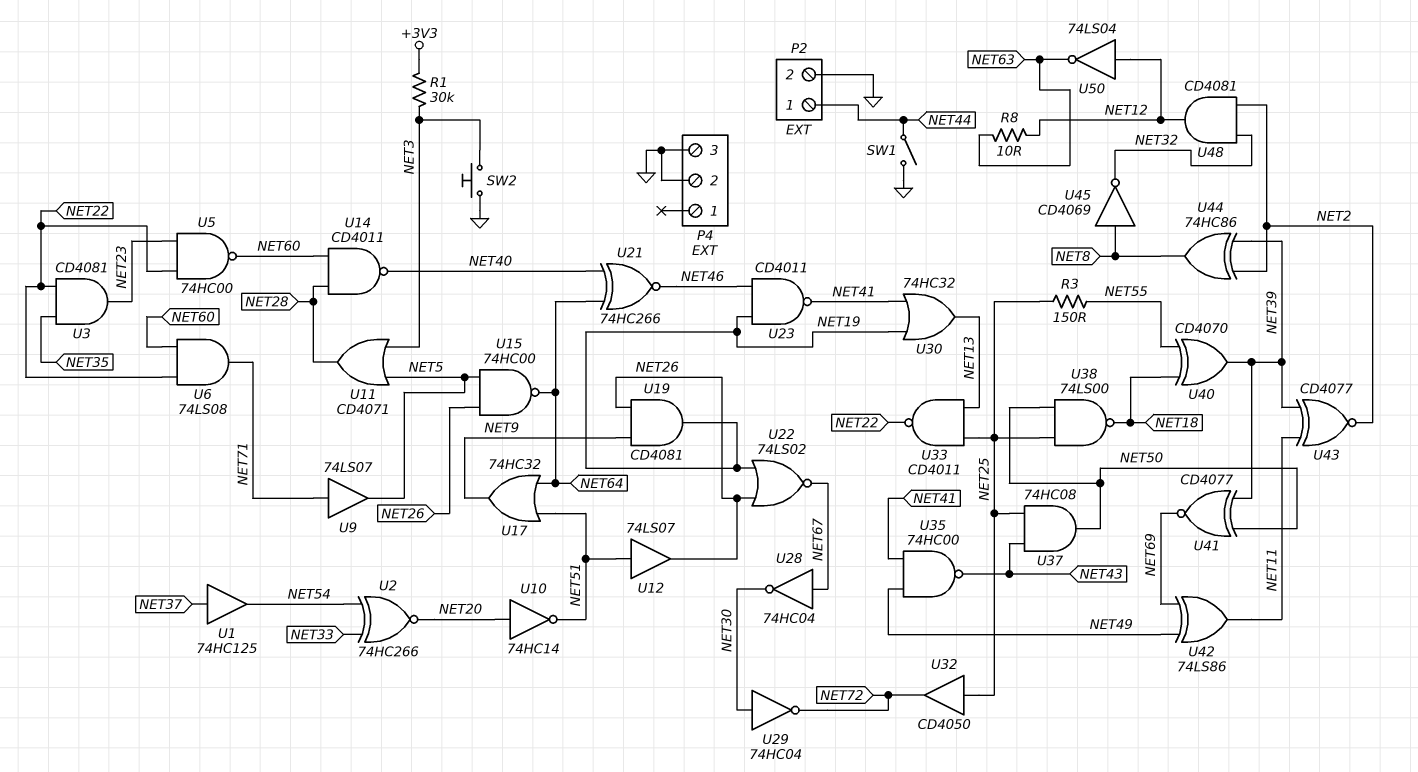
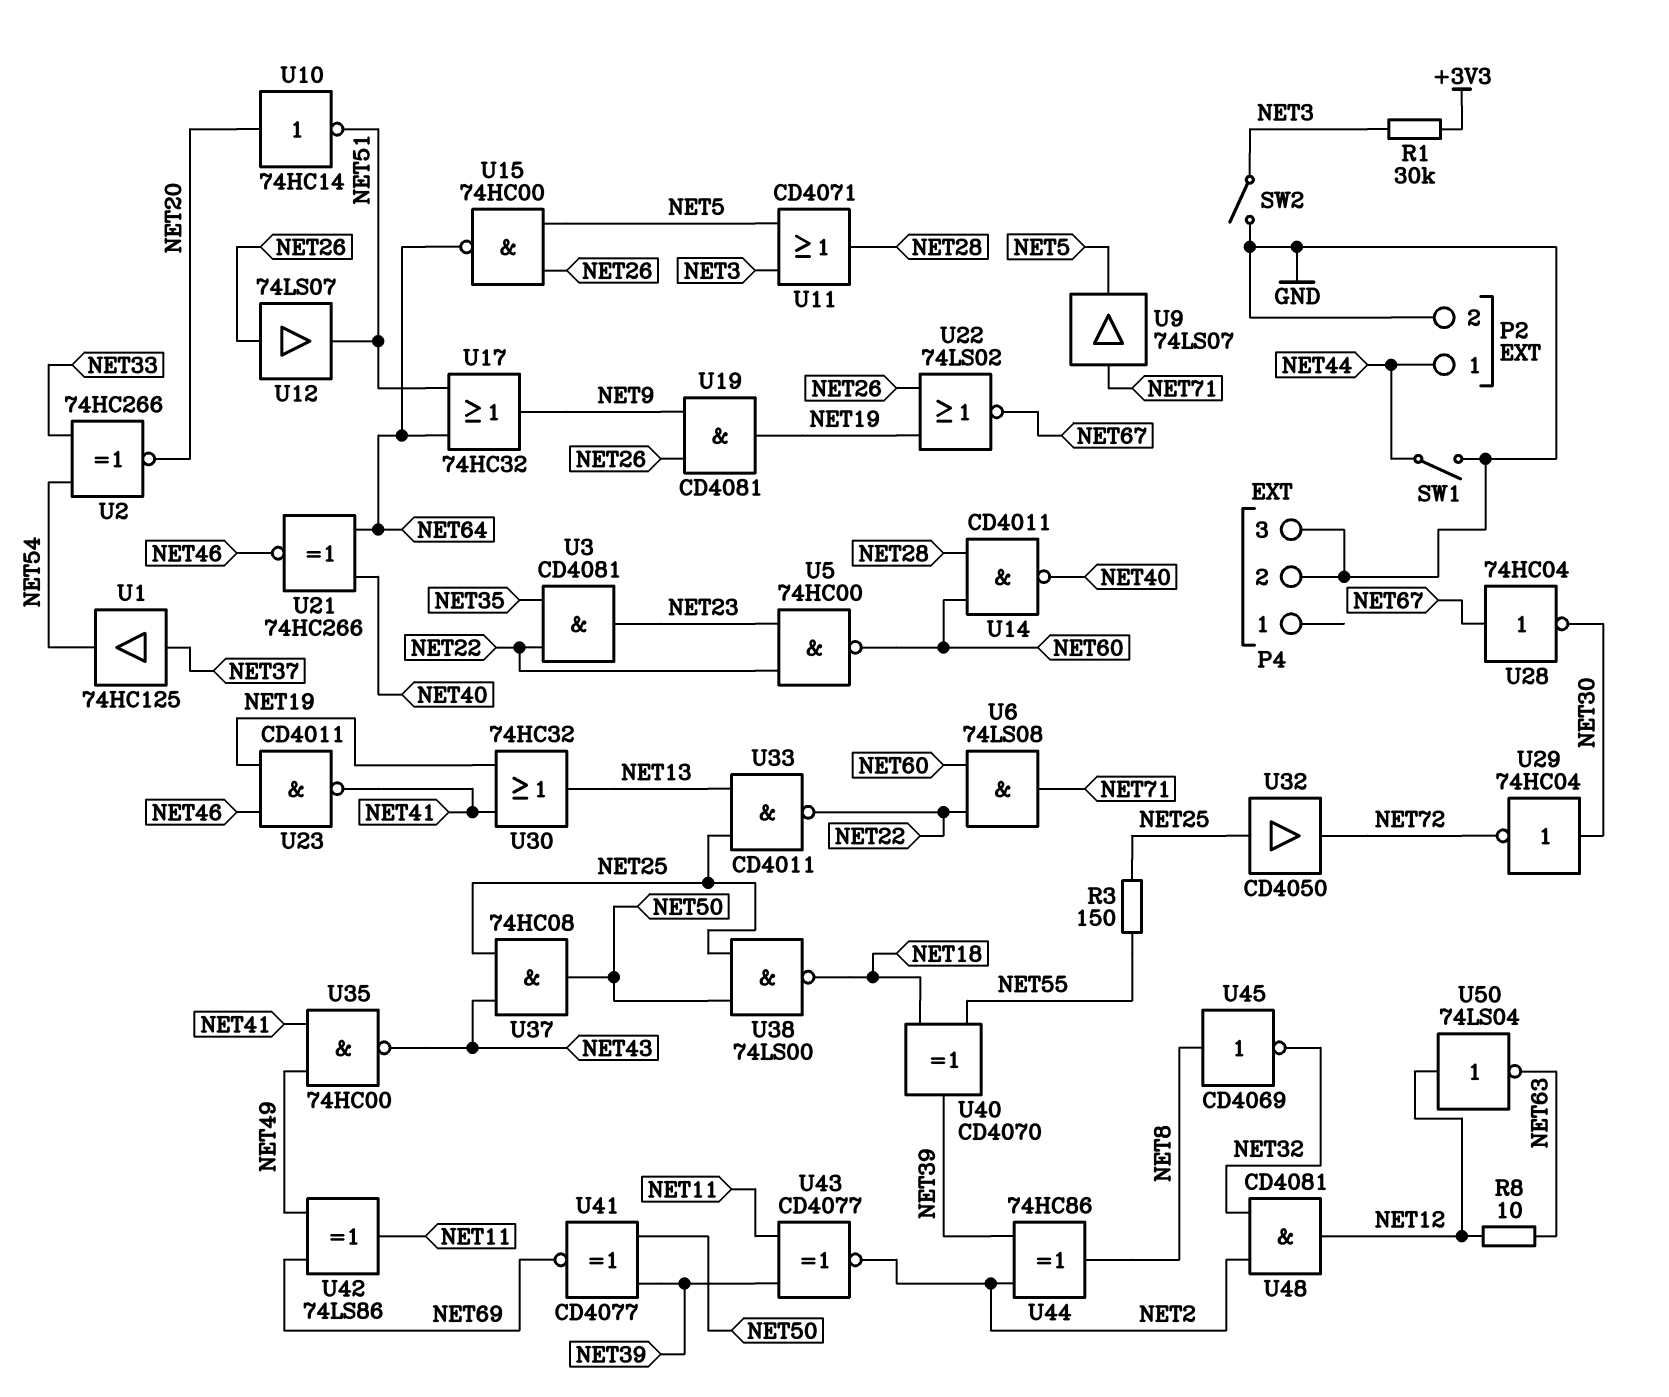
SW2: button (GND, NET3) -> switch (GND, NET3)
U12: buffer 74LS07 (in NET51, out NET26) -> buffer 74LS07 (in NET26, out NET51)

